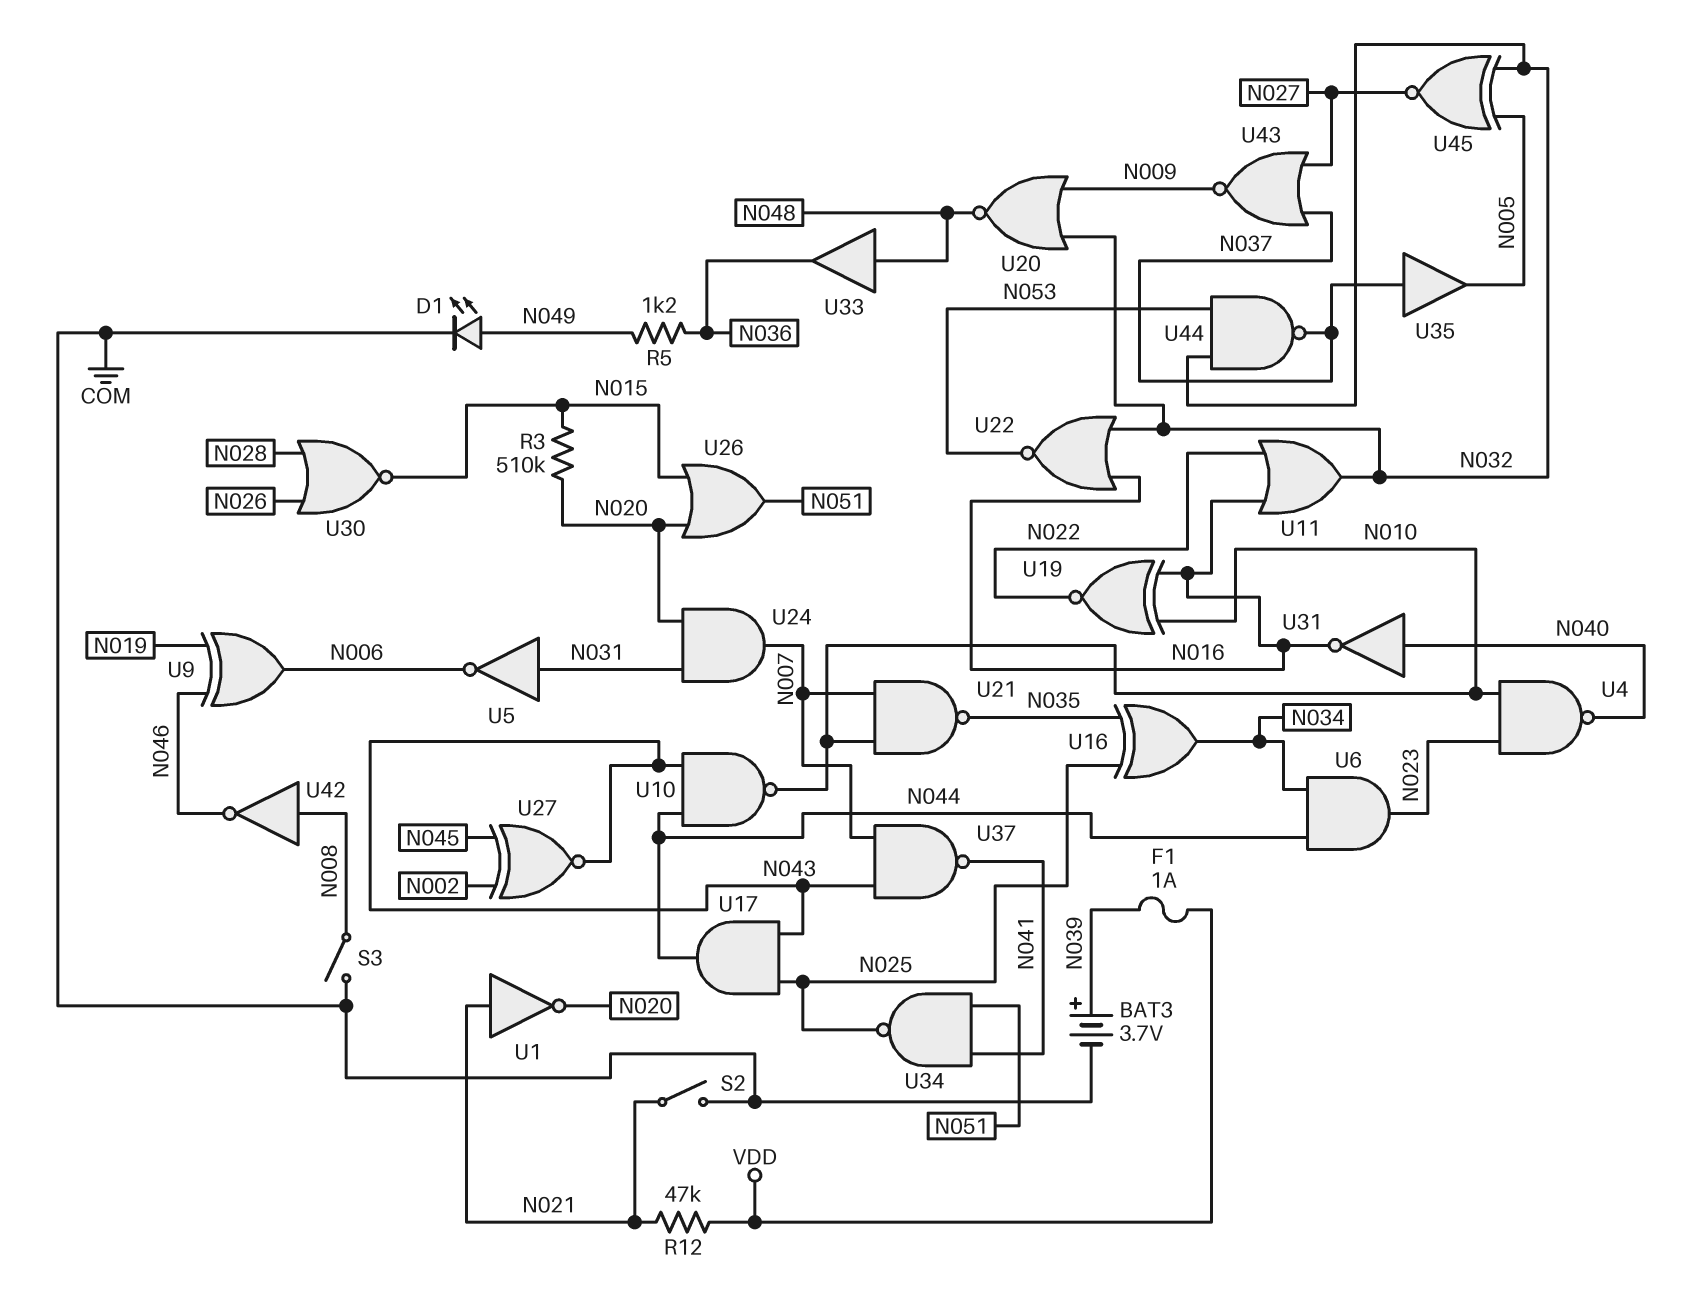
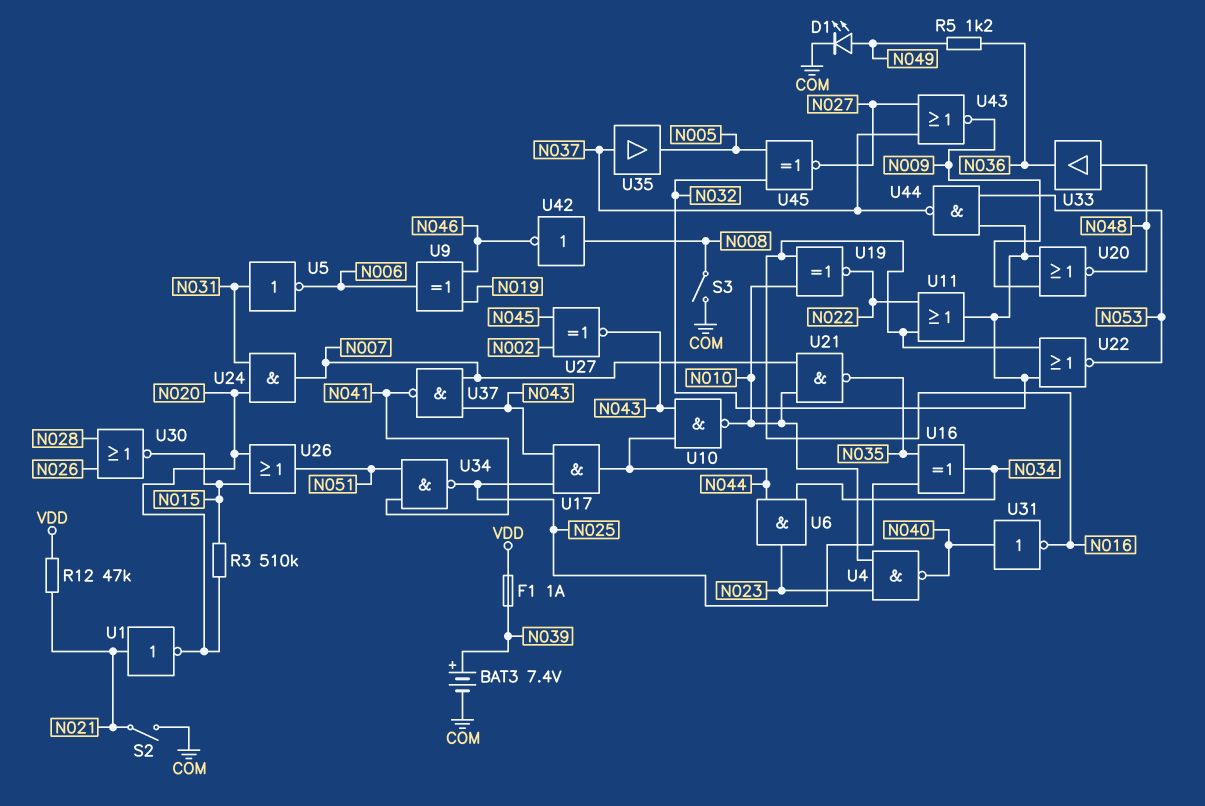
BAT3: 3.7V (plus N039, minus COM) -> 7.4V (plus N039, minus COM)

